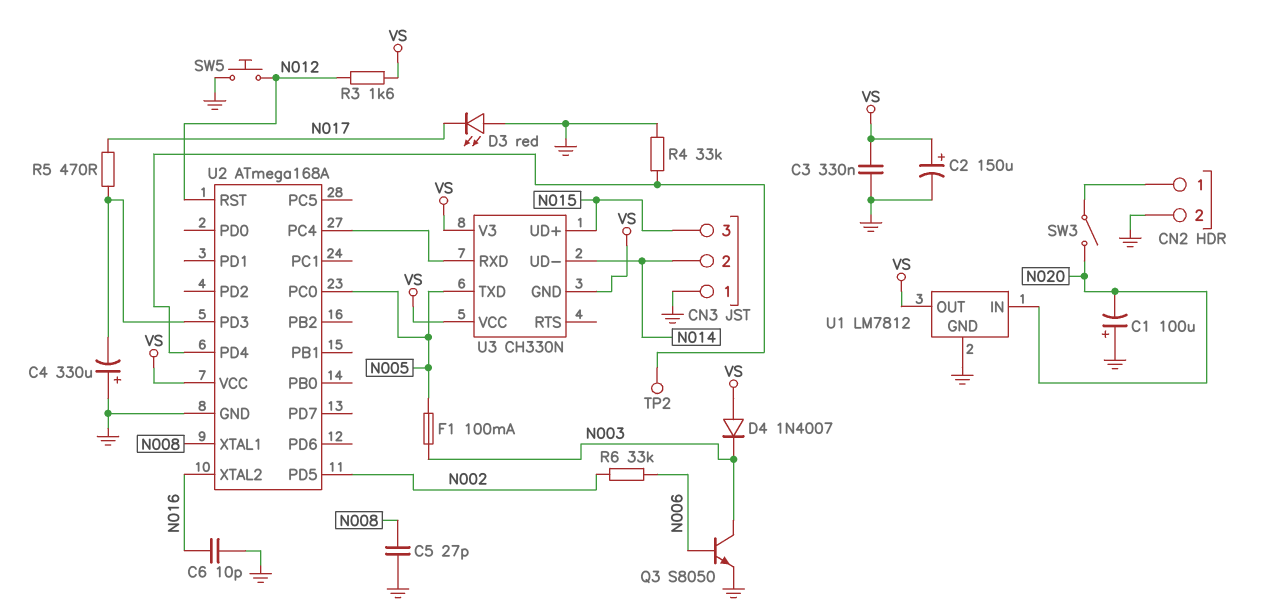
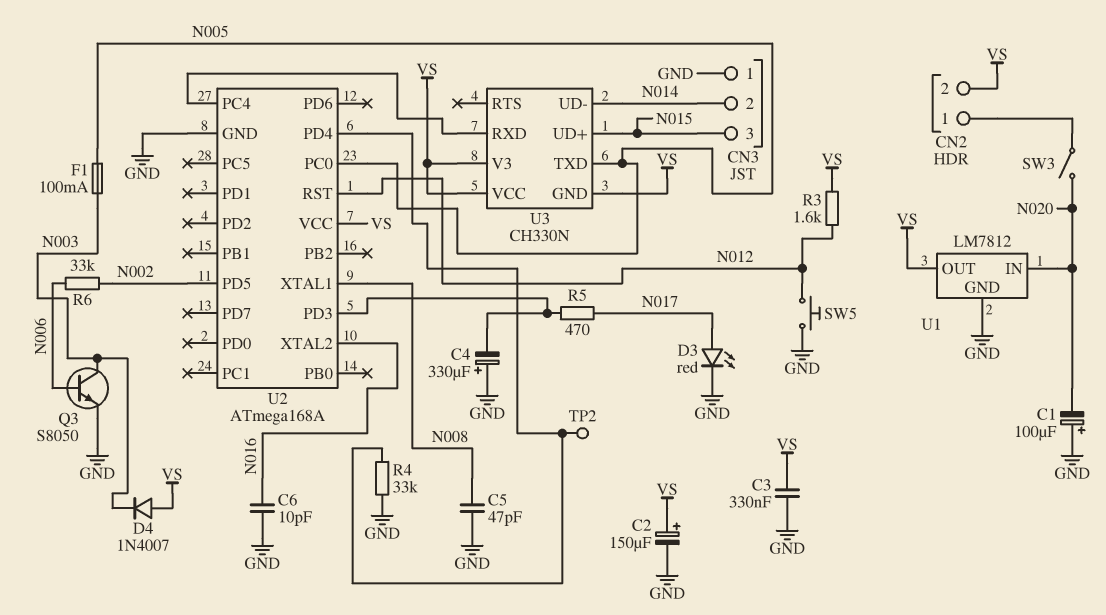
C5: 27pF (GND, N008) -> 47pF (GND, N008)
CN2 pin 2: GND -> VS
D3: LED red (A GND, K N017) -> LED red (A N017, K GND)

